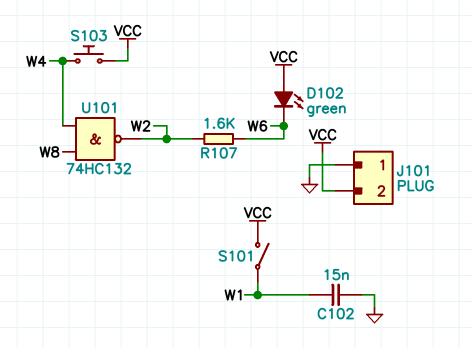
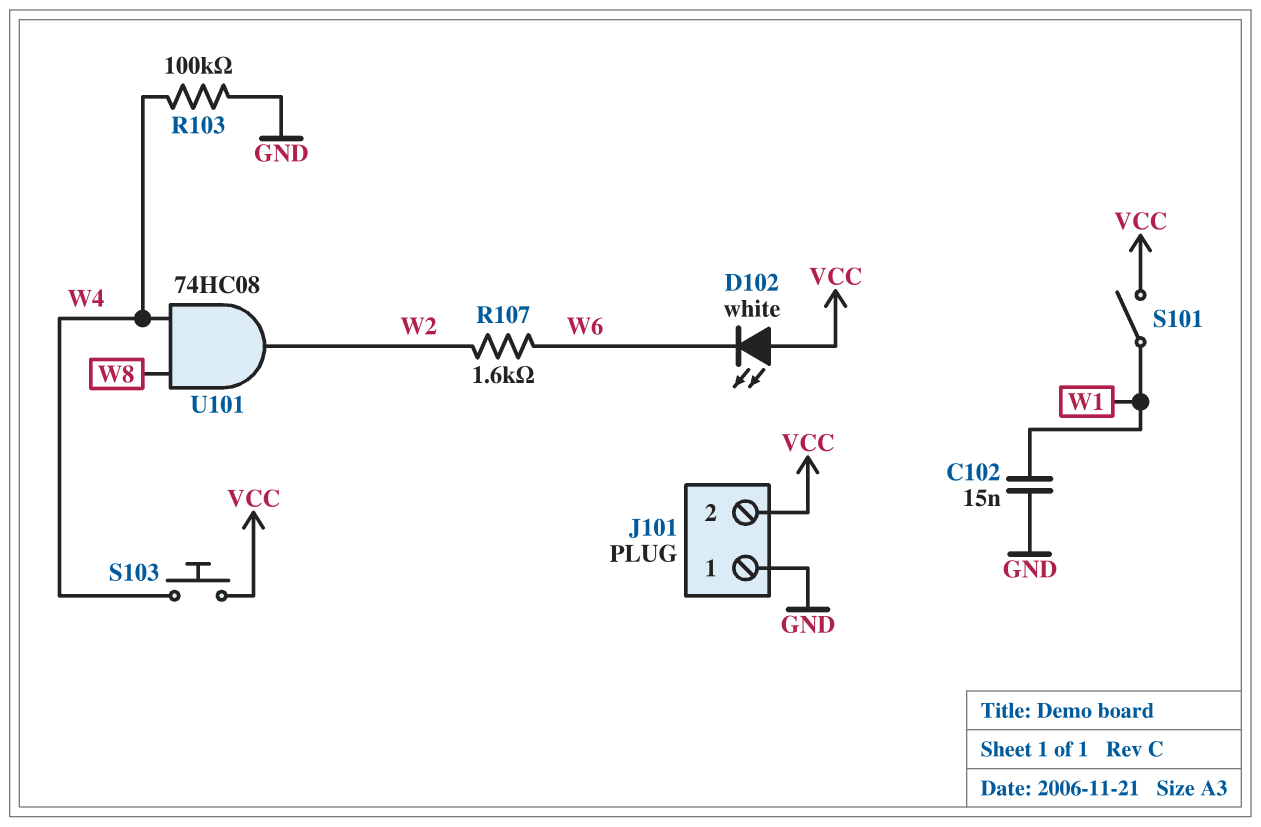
D102: LED green (A VCC, K W6) -> LED white (A VCC, K W6)
R103: none -> 100k (GND, W4)
U101: NAND 74HC132 (in W4, in W8, out W2) -> AND 74HC08 (in W4, in W8, out W2)

